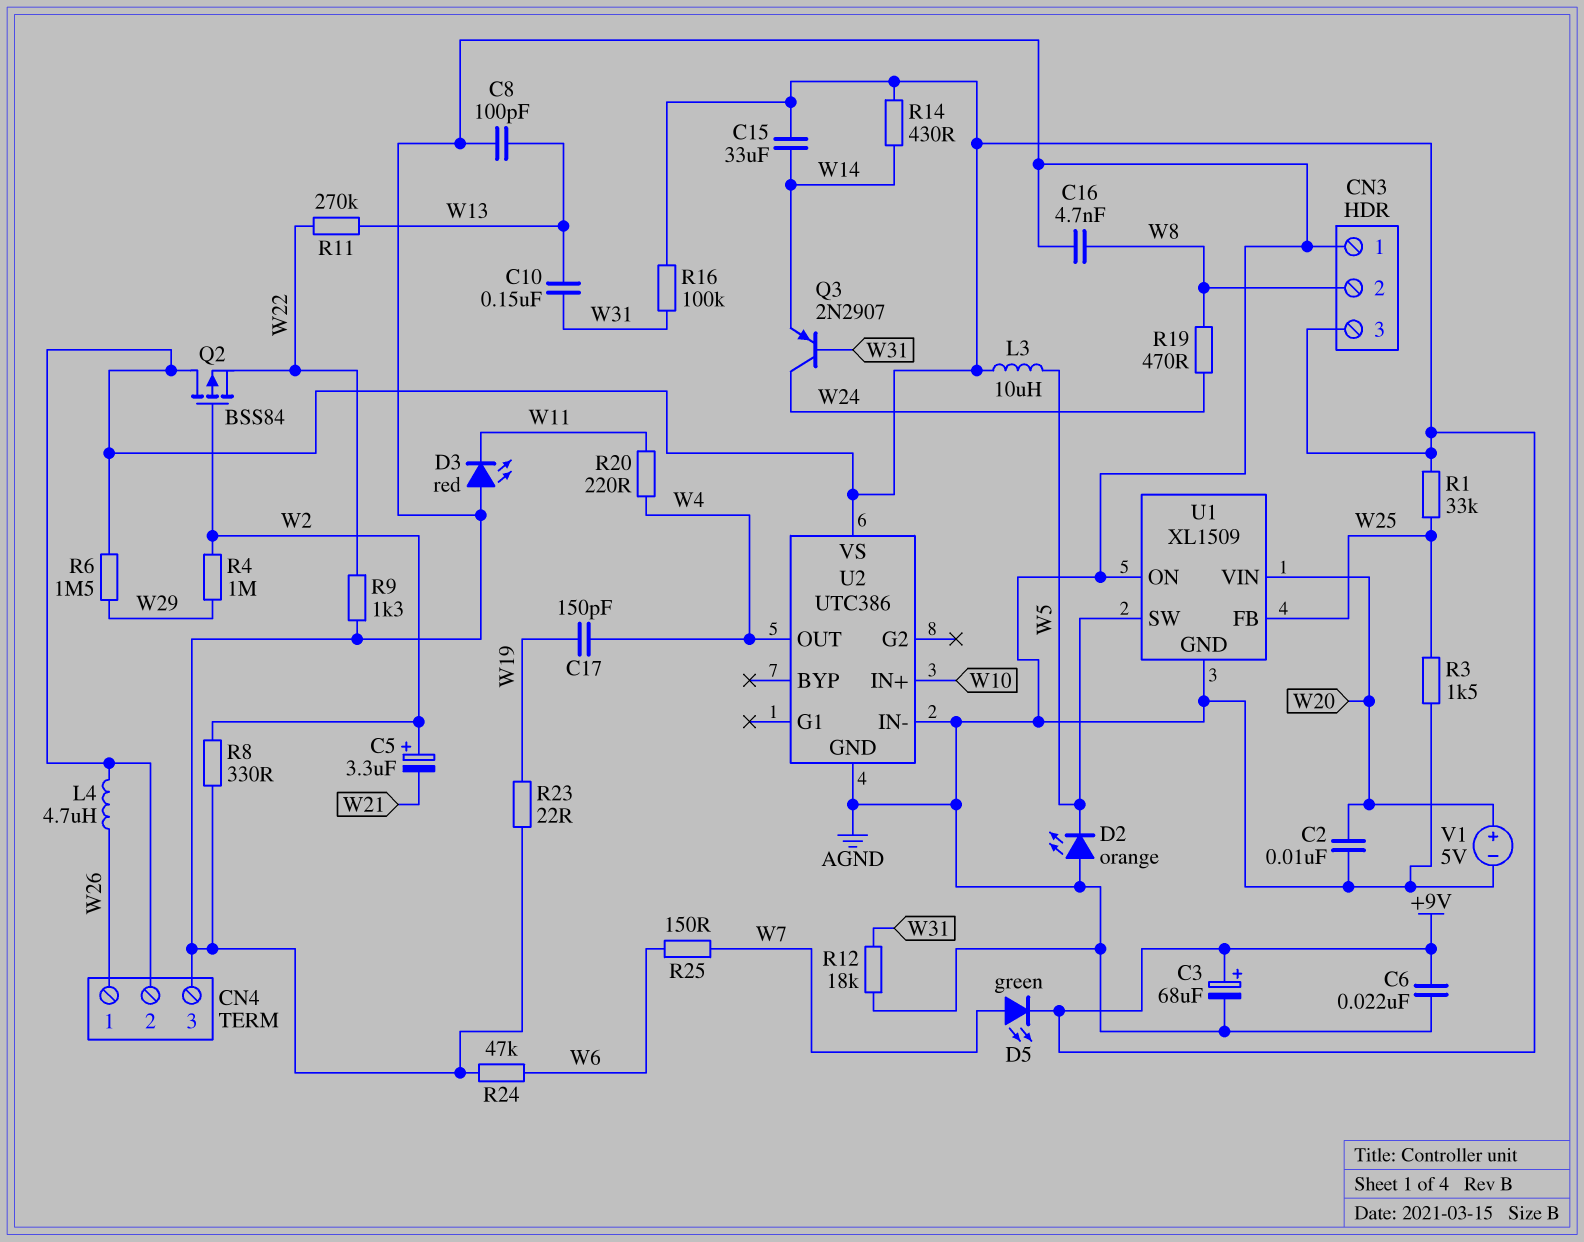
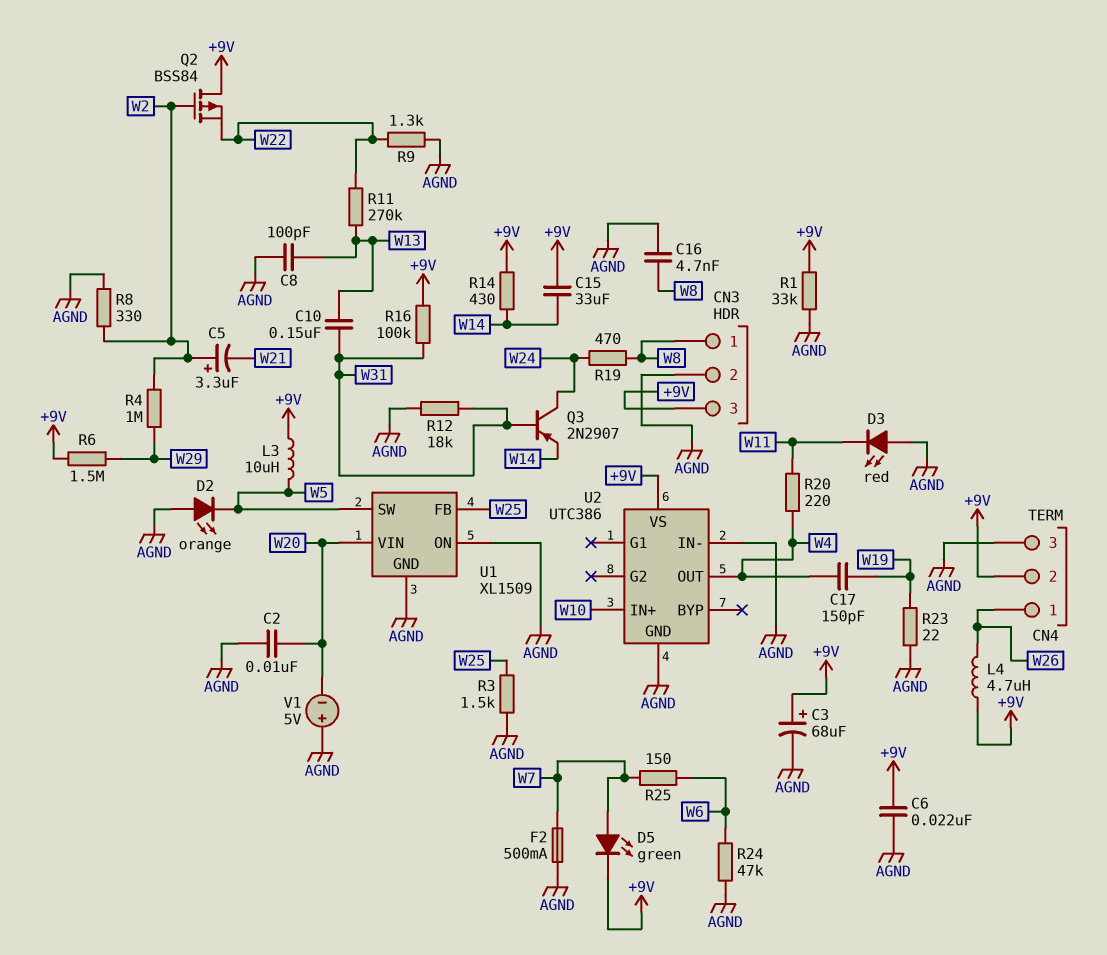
CN3 pin 1: AGND -> W8
CN3 pin 2: W8 -> AGND
F2: none -> 500mA (AGND, W7)
R1: 33k (+9V, W25) -> 33k (+9V, AGND)
V1: 5V (plus W20, minus AGND) -> 5V (plus AGND, minus W20)

